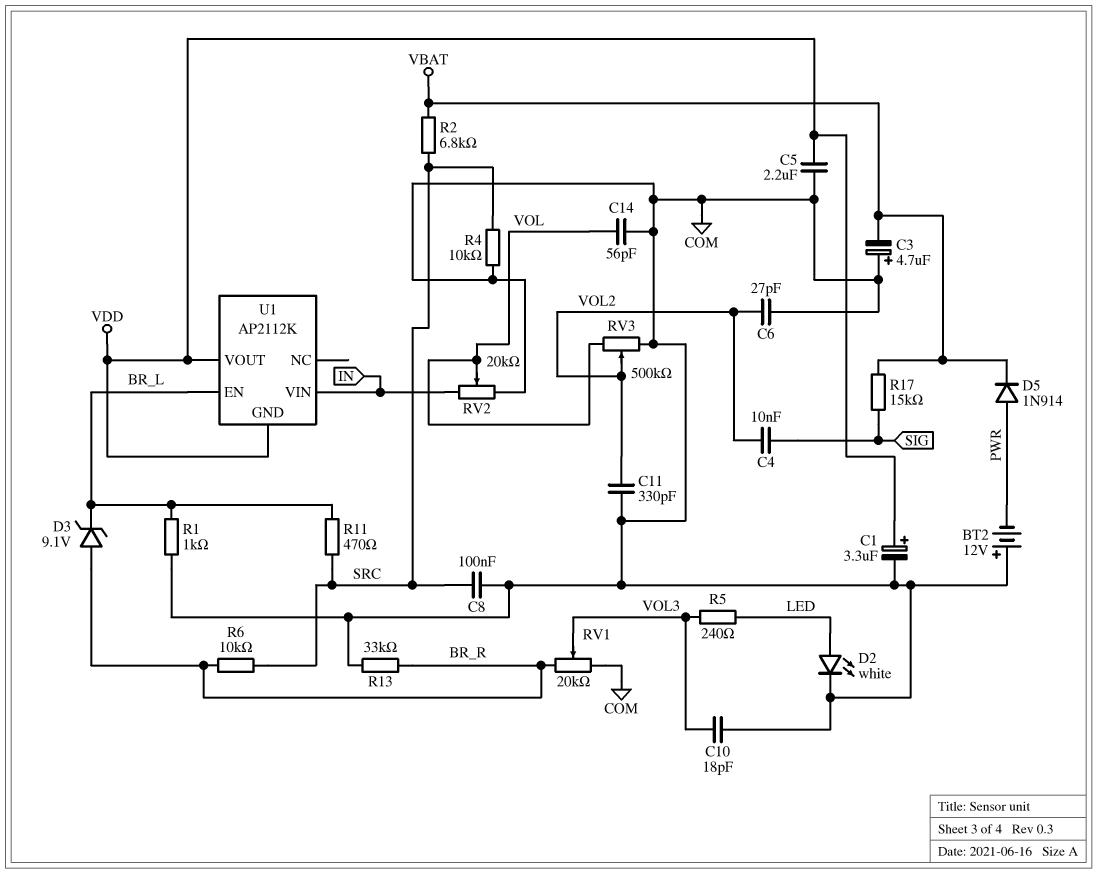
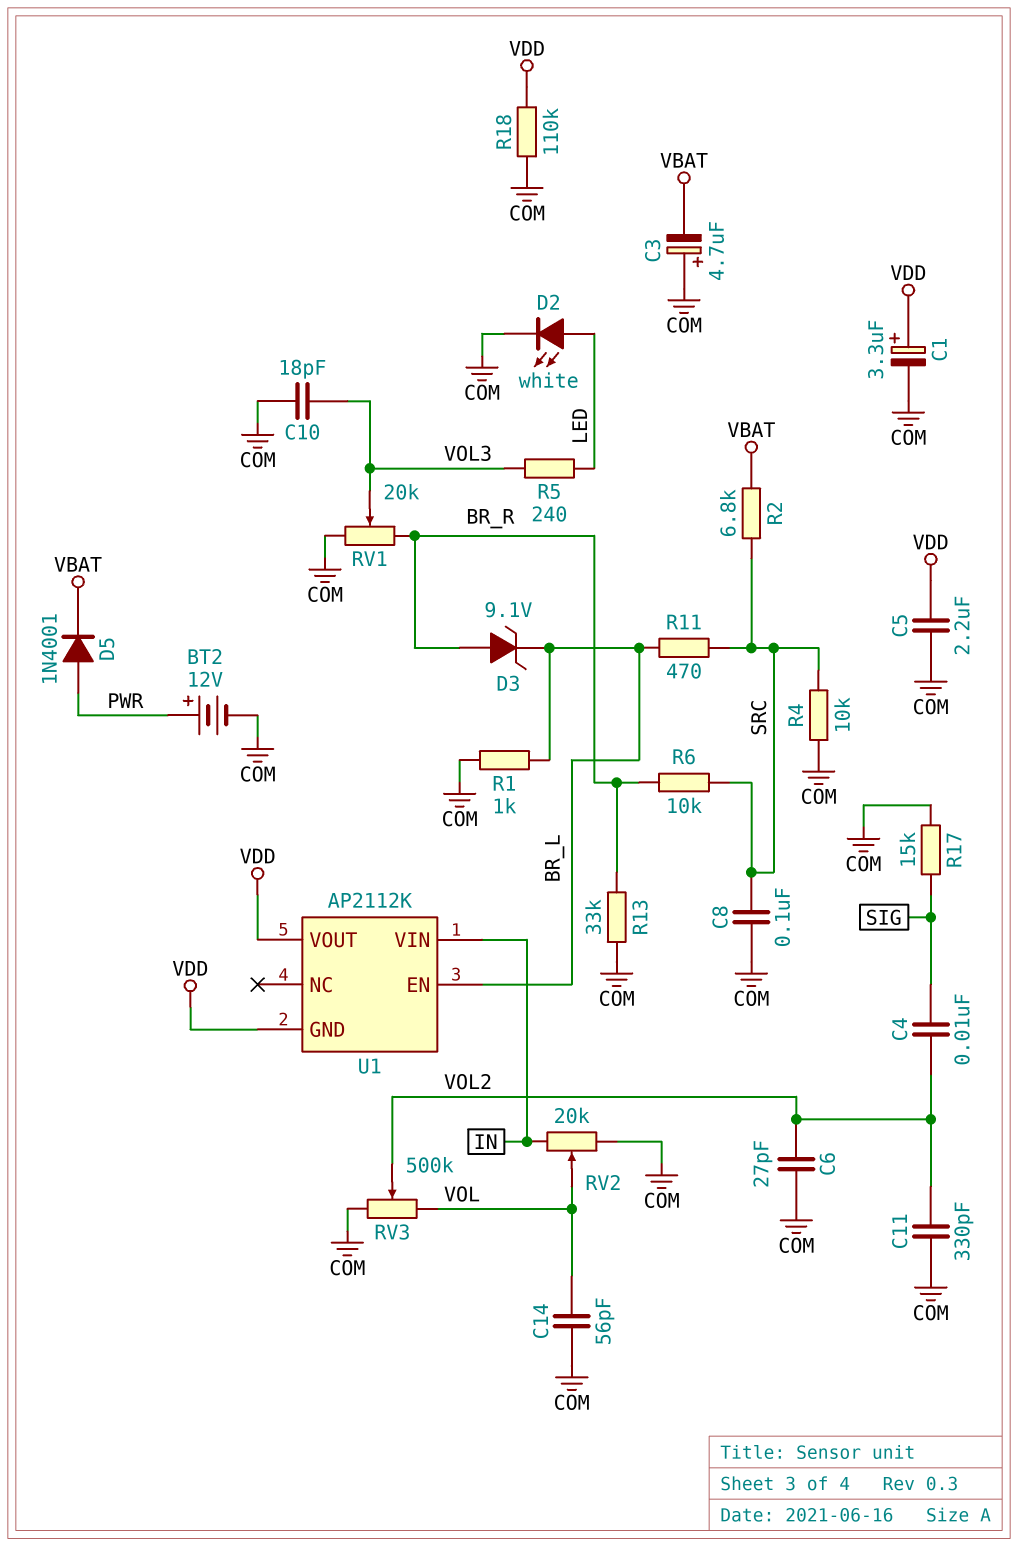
BT2: 12V (plus COM, minus PWR) -> 12V (plus PWR, minus COM)
D5: diode 1N914 (A PWR, K VBAT) -> diode 1N4001 (A PWR, K VBAT)
R17: 15k (SIG, VBAT) -> 15k (COM, SIG)
R18: none -> 110k (COM, VDD)

